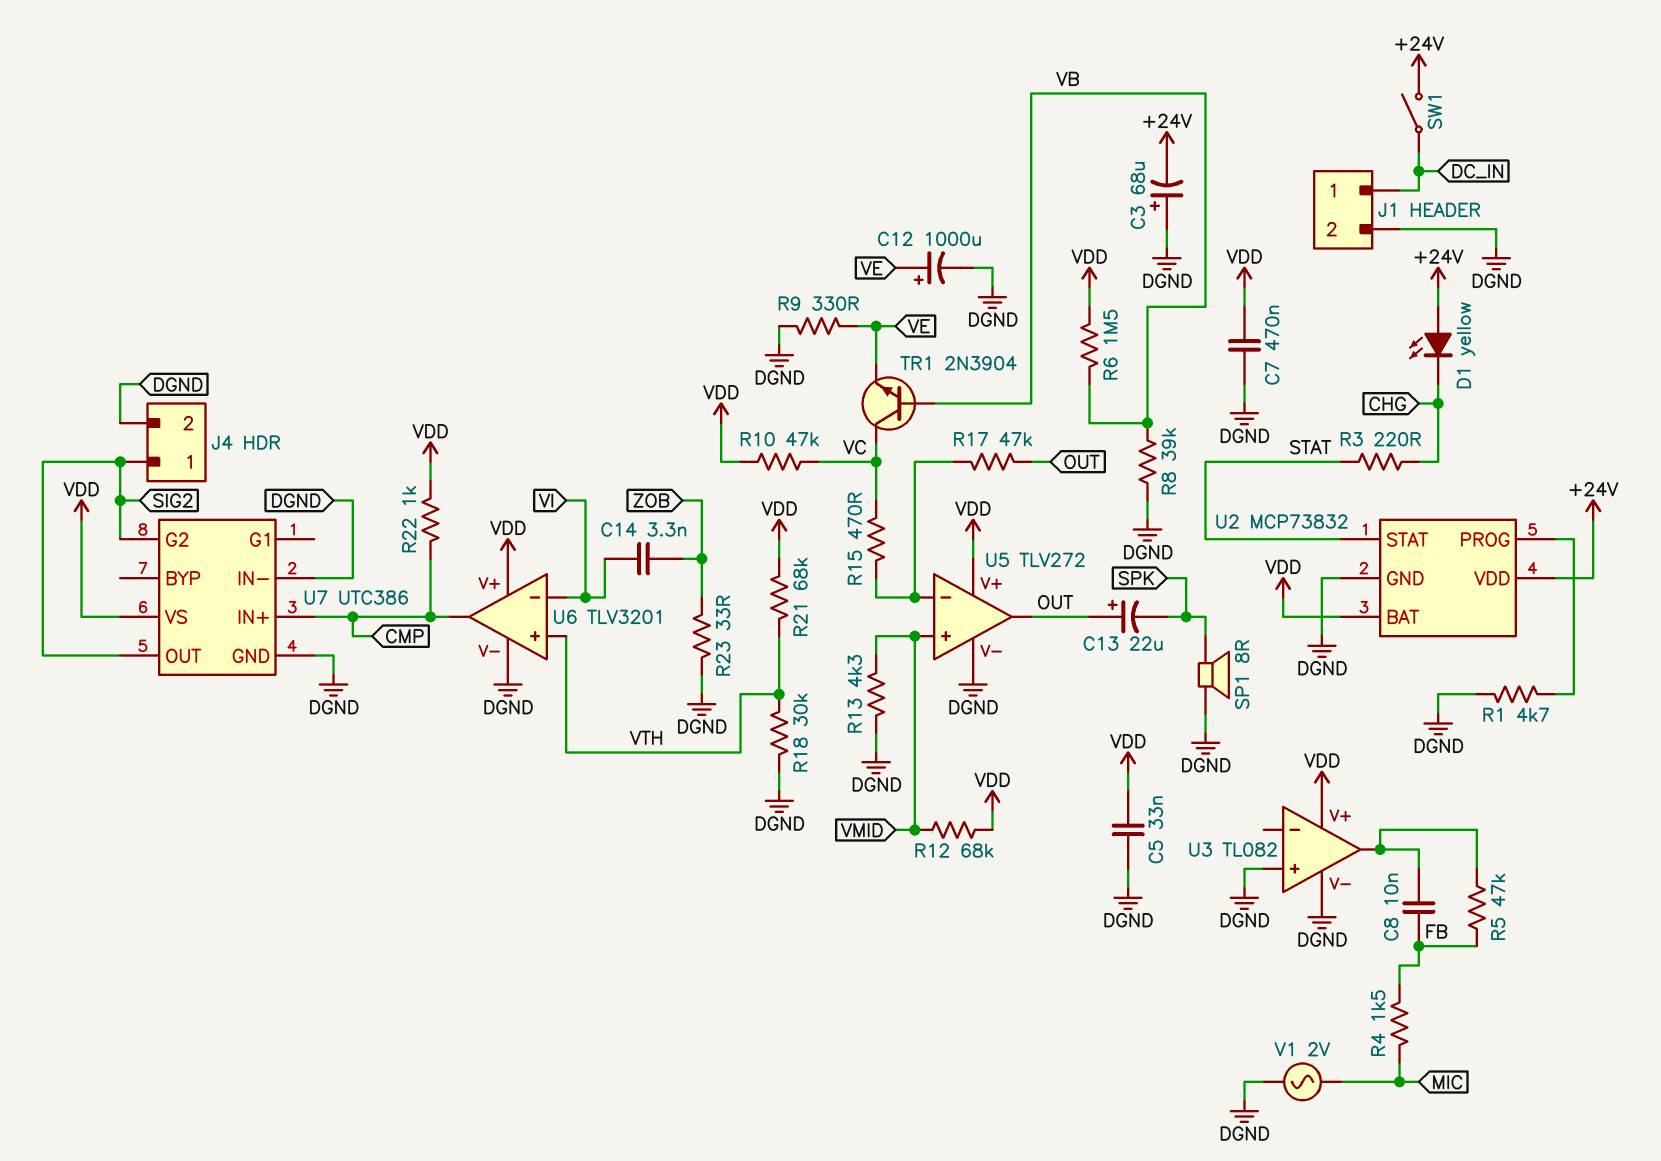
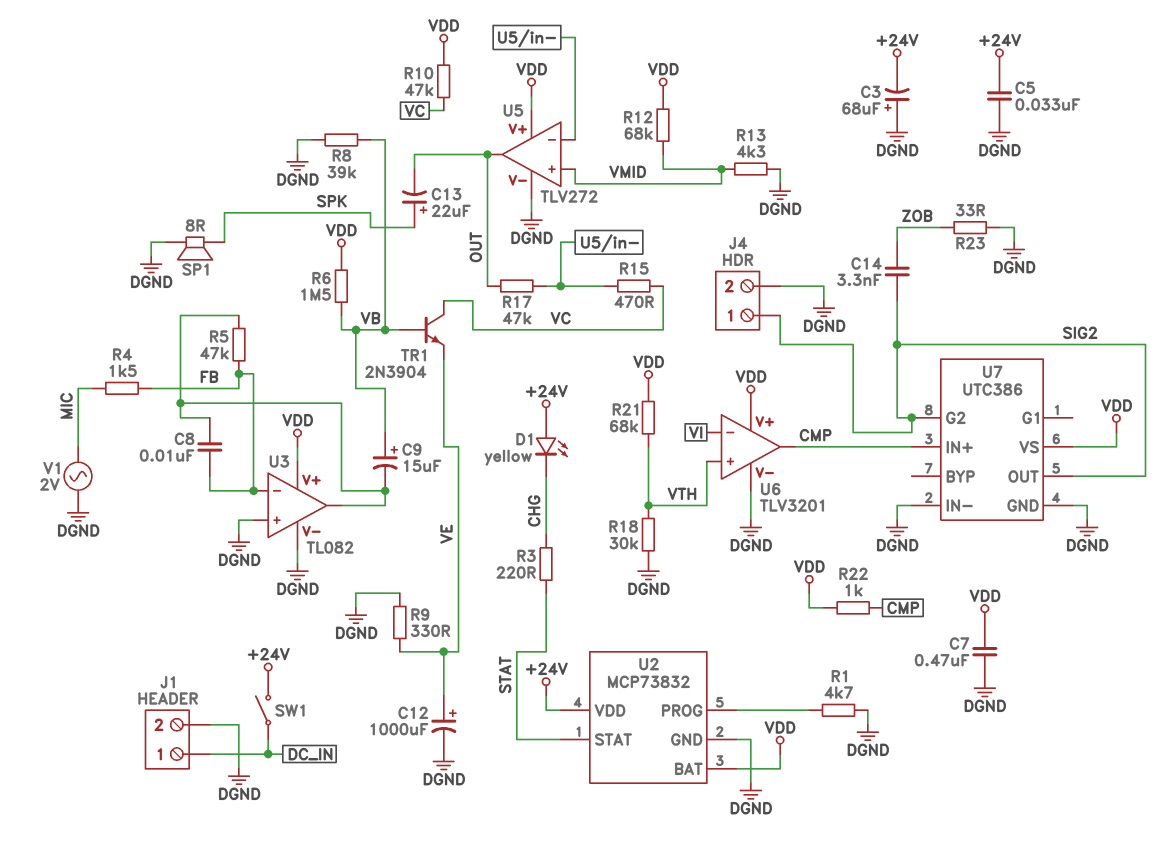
C5: 33nF (DGND, VDD) -> 33nF (+24V, DGND)
C9: none -> 15uF (plus VB, minus U3/out)
C13: 22uF (plus OUT, minus SPK) -> 22uF (plus SPK, minus OUT)
C14: 3.3nF (VI, ZOB) -> 3.3nF (SIG2, ZOB)
U3 pin in-: none -> FB

